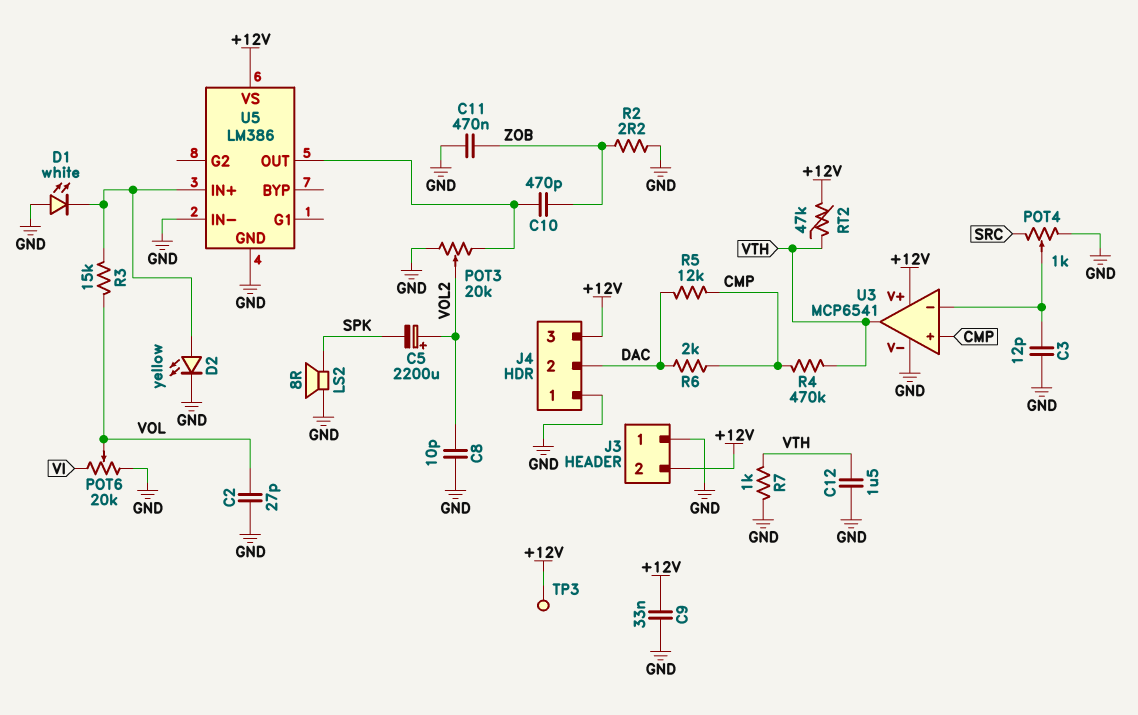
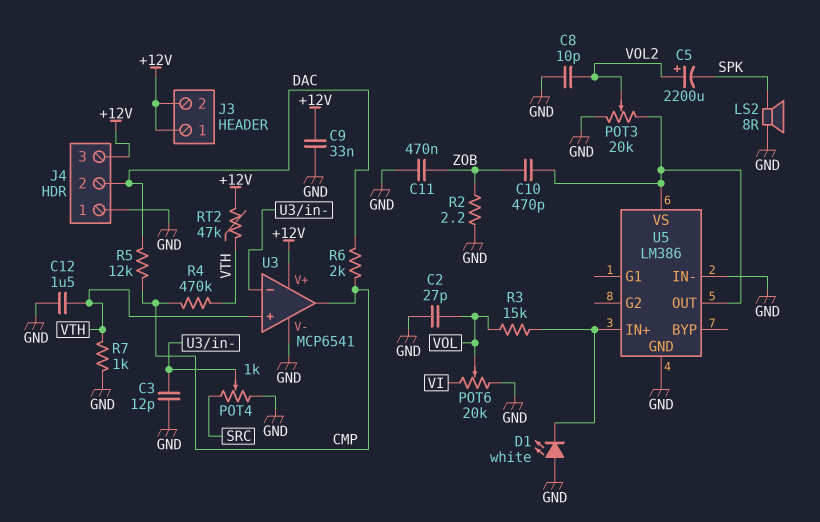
D2: LED yellow (A U5/IN+, K GND) -> none
J3 pin 1: GND -> +12V
TP3: test point (+12V) -> none
U3 pin in+: CMP -> VTH
U3 pin out: VTH -> CMP
U5 pin VS: +12V -> U5/OUT

